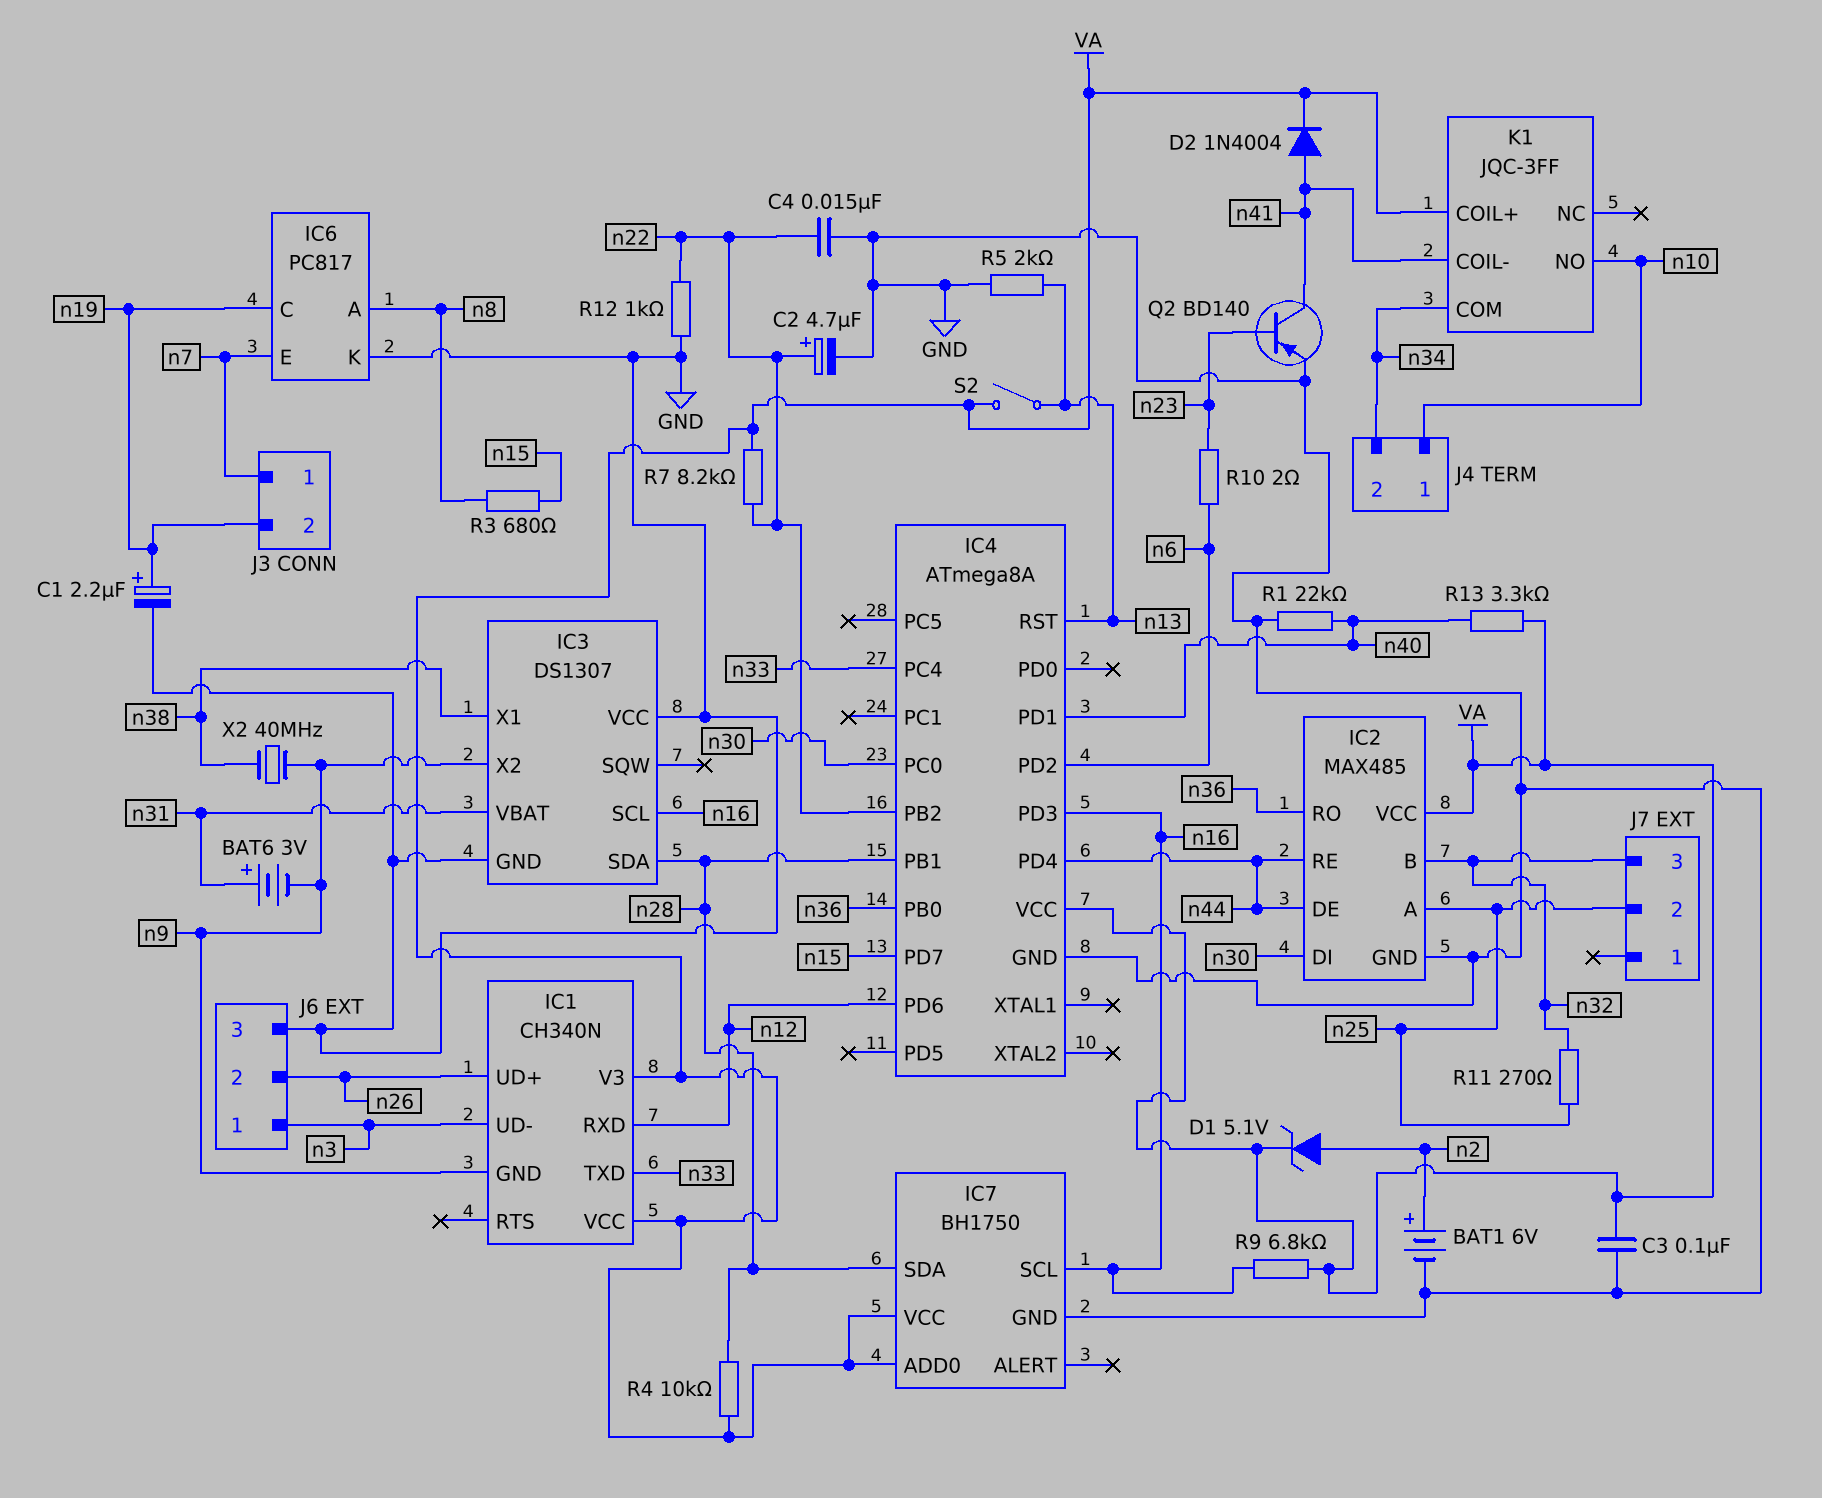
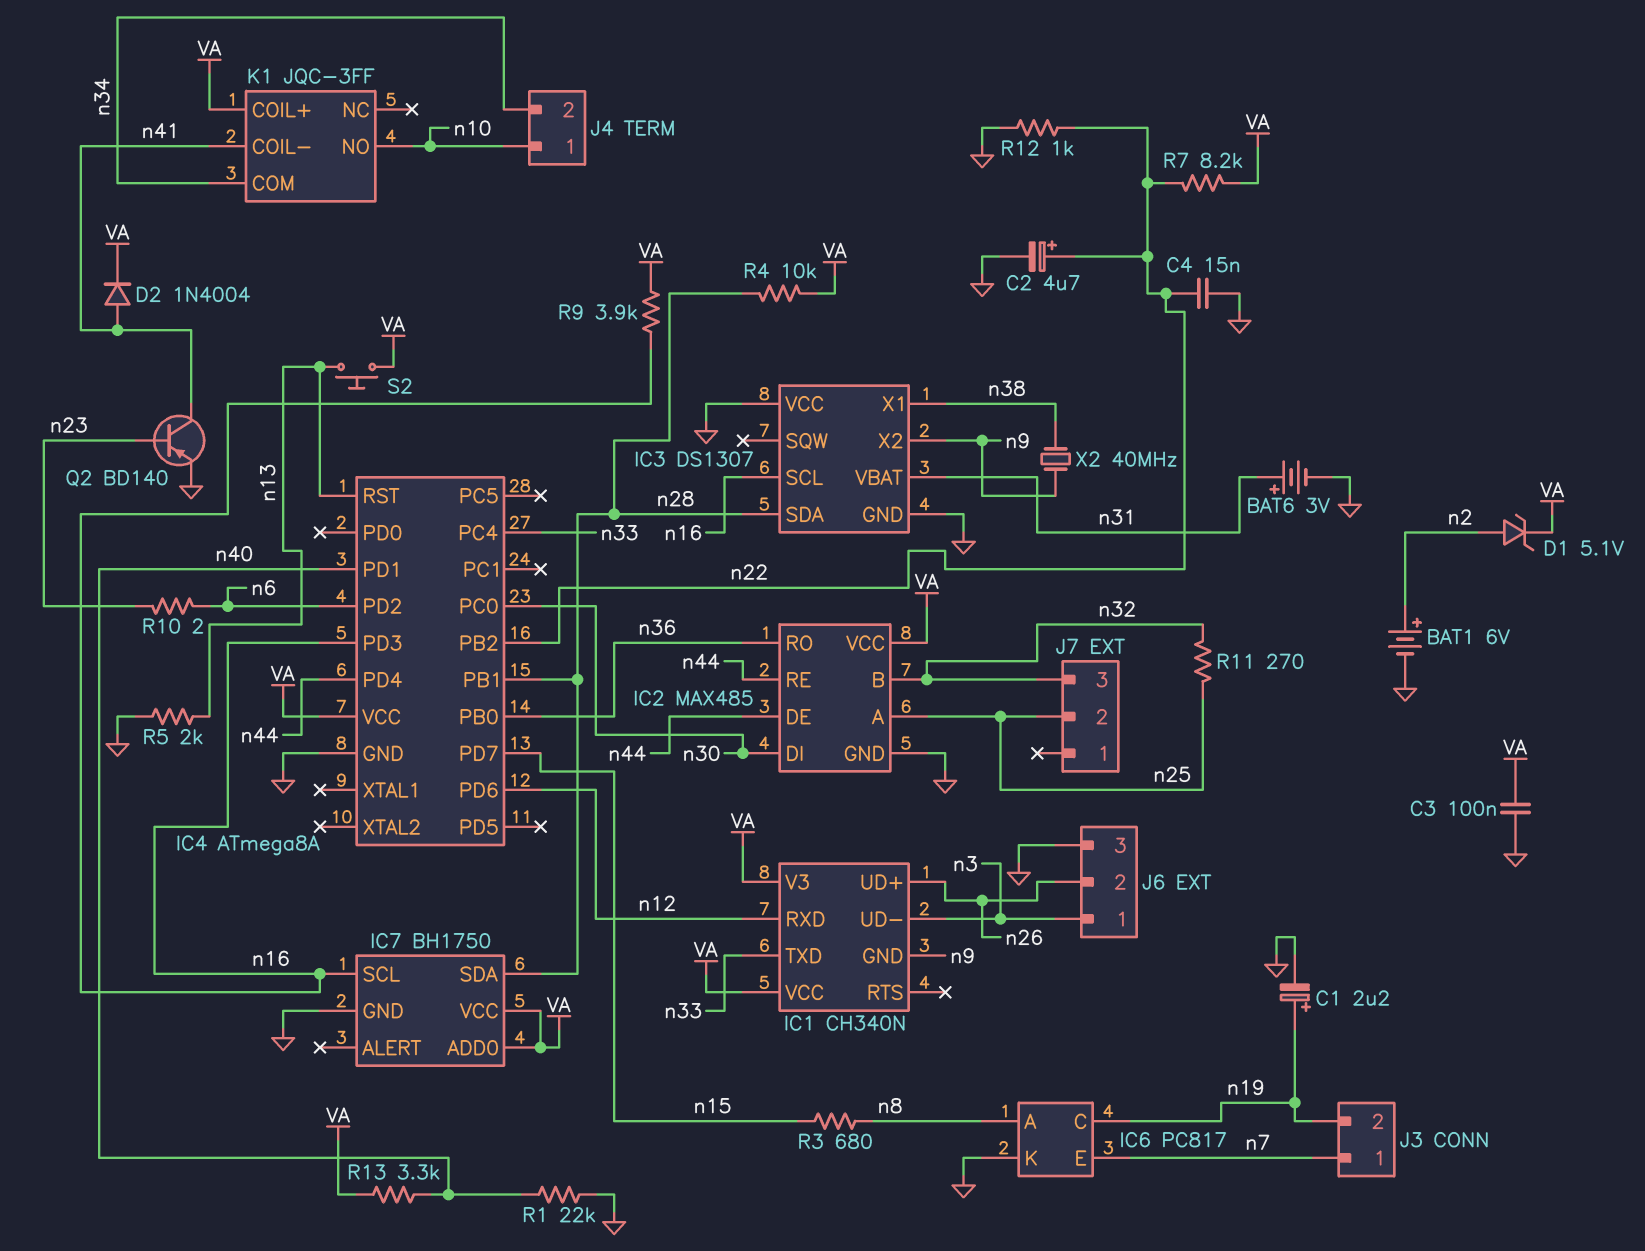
BAT6: 3V (plus n31, minus n9) -> 3V (plus n31, minus GND)
R9: 6.8k (VA, n16) -> 3.9k (VA, n16)
S2: switch (VA, n13) -> button (VA, n13)

